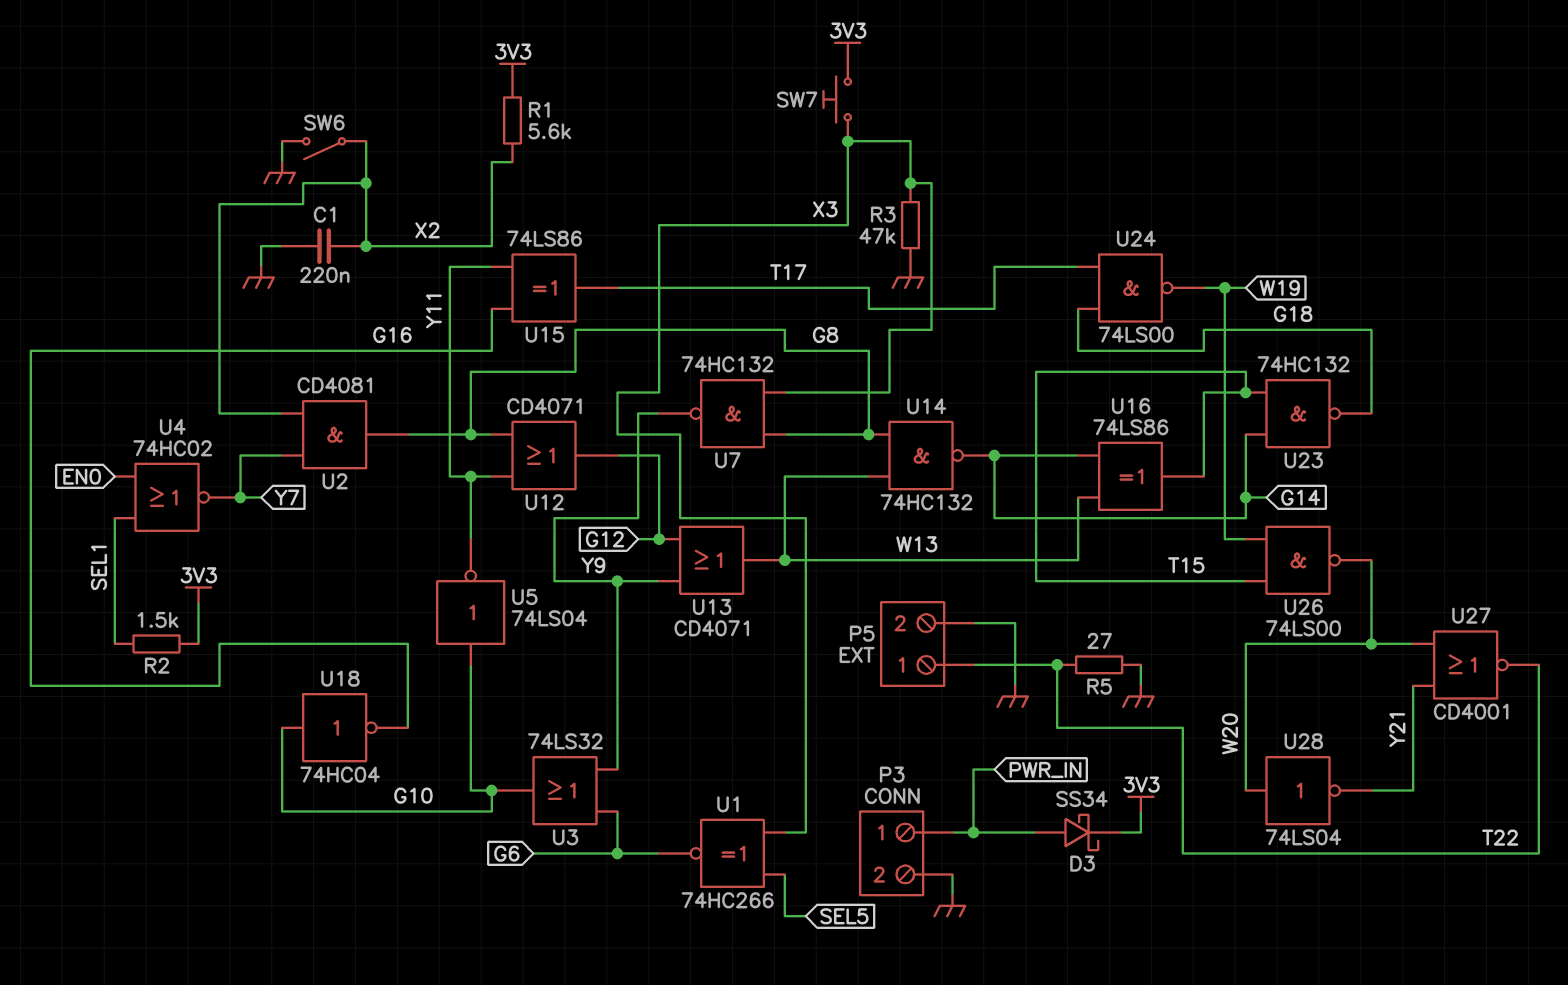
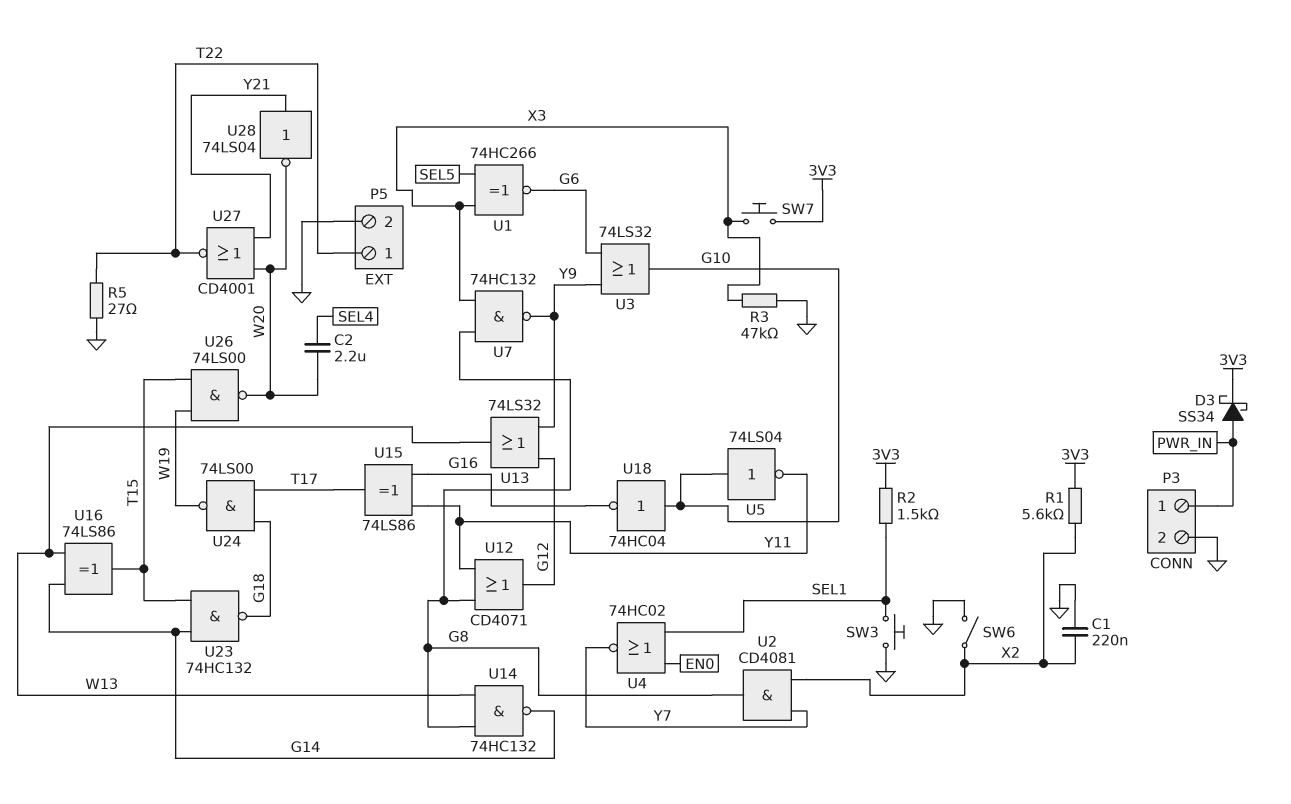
C2: none -> 2.2uF (SEL4, W20)
SW3: none -> button (GND, SEL1)
U13: OR CD4071 (in G12, in Y9, out W13) -> OR 74LS32 (in G12, in Y9, out W13)
U28: NOT 74LS04 (in W20, out Y21) -> NOT 74LS04 (in Y21, out W20)

